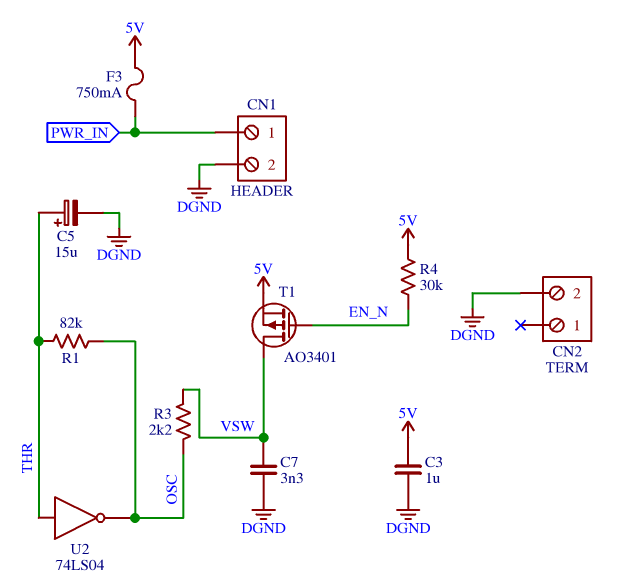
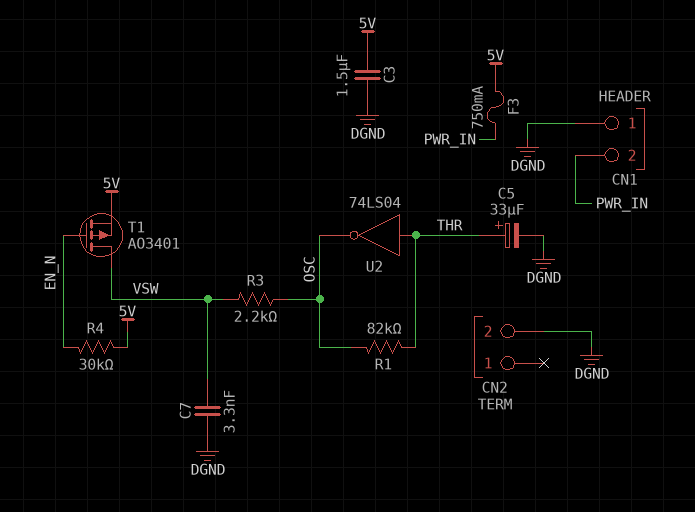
C3: 1uF (5V, DGND) -> 1.5uF (5V, DGND)
C5: 15uF (plus THR, minus DGND) -> 33uF (plus THR, minus DGND)
CN1 pin 1: PWR_IN -> DGND
CN1 pin 2: DGND -> PWR_IN

